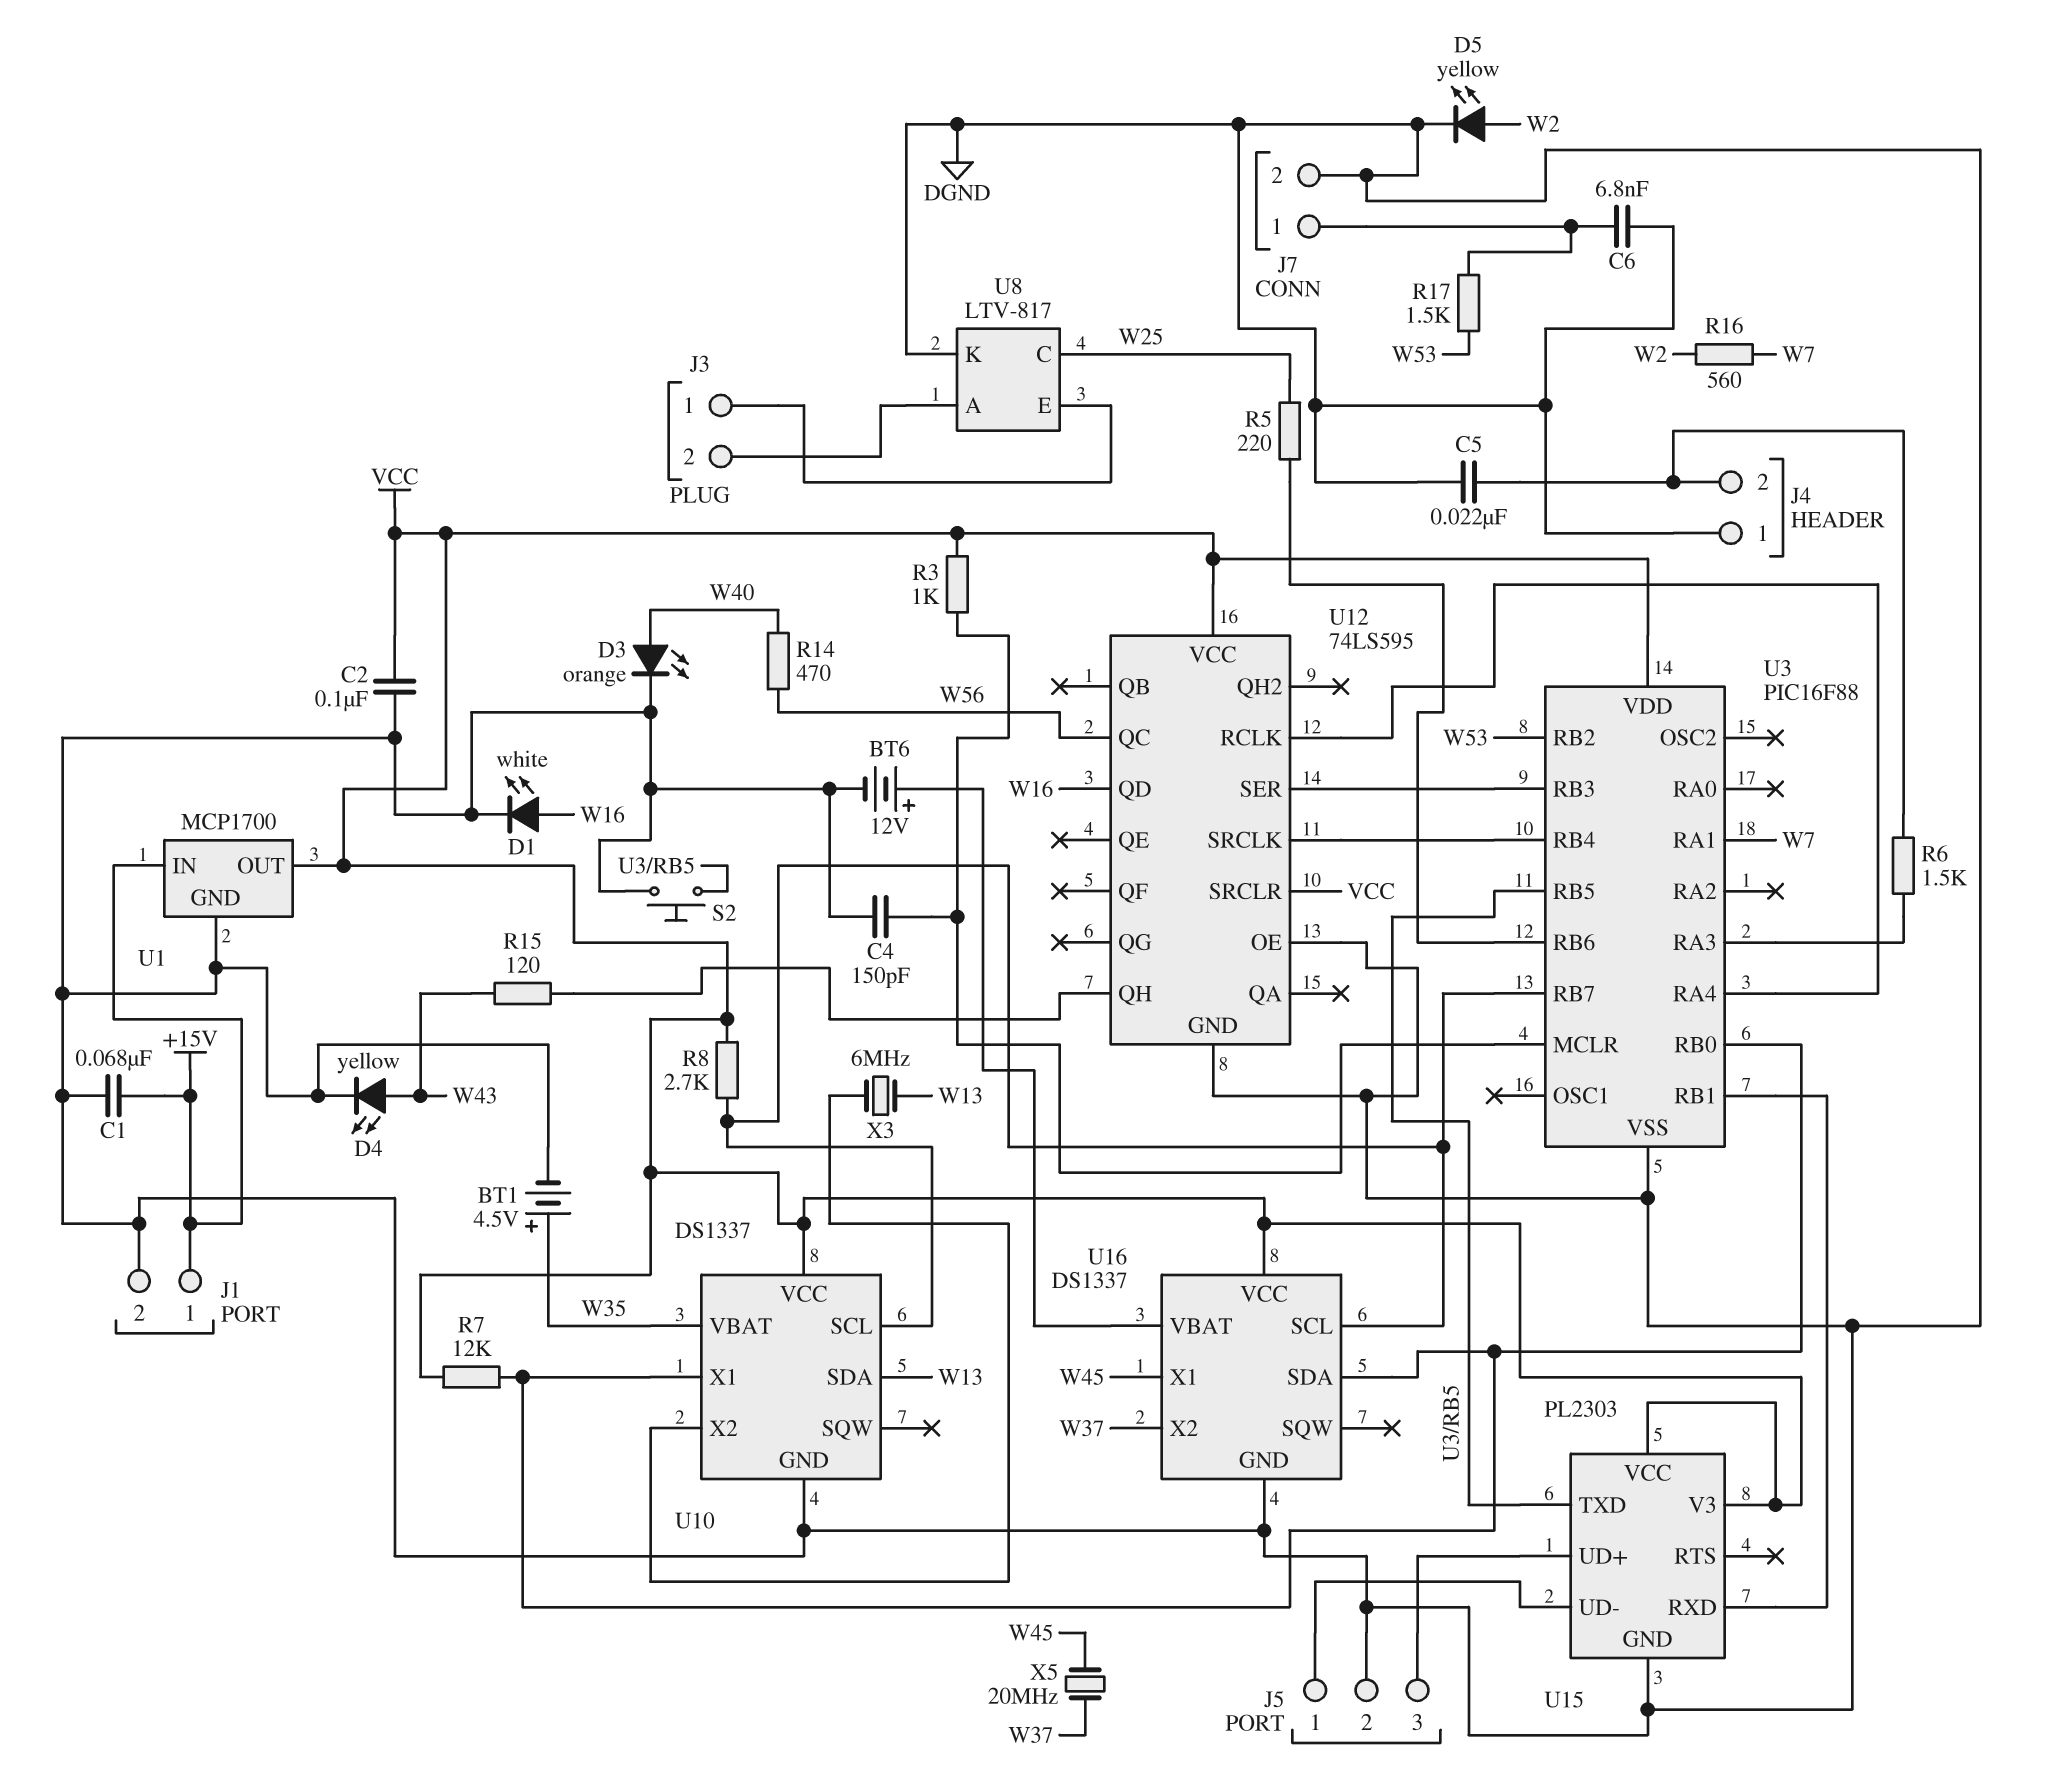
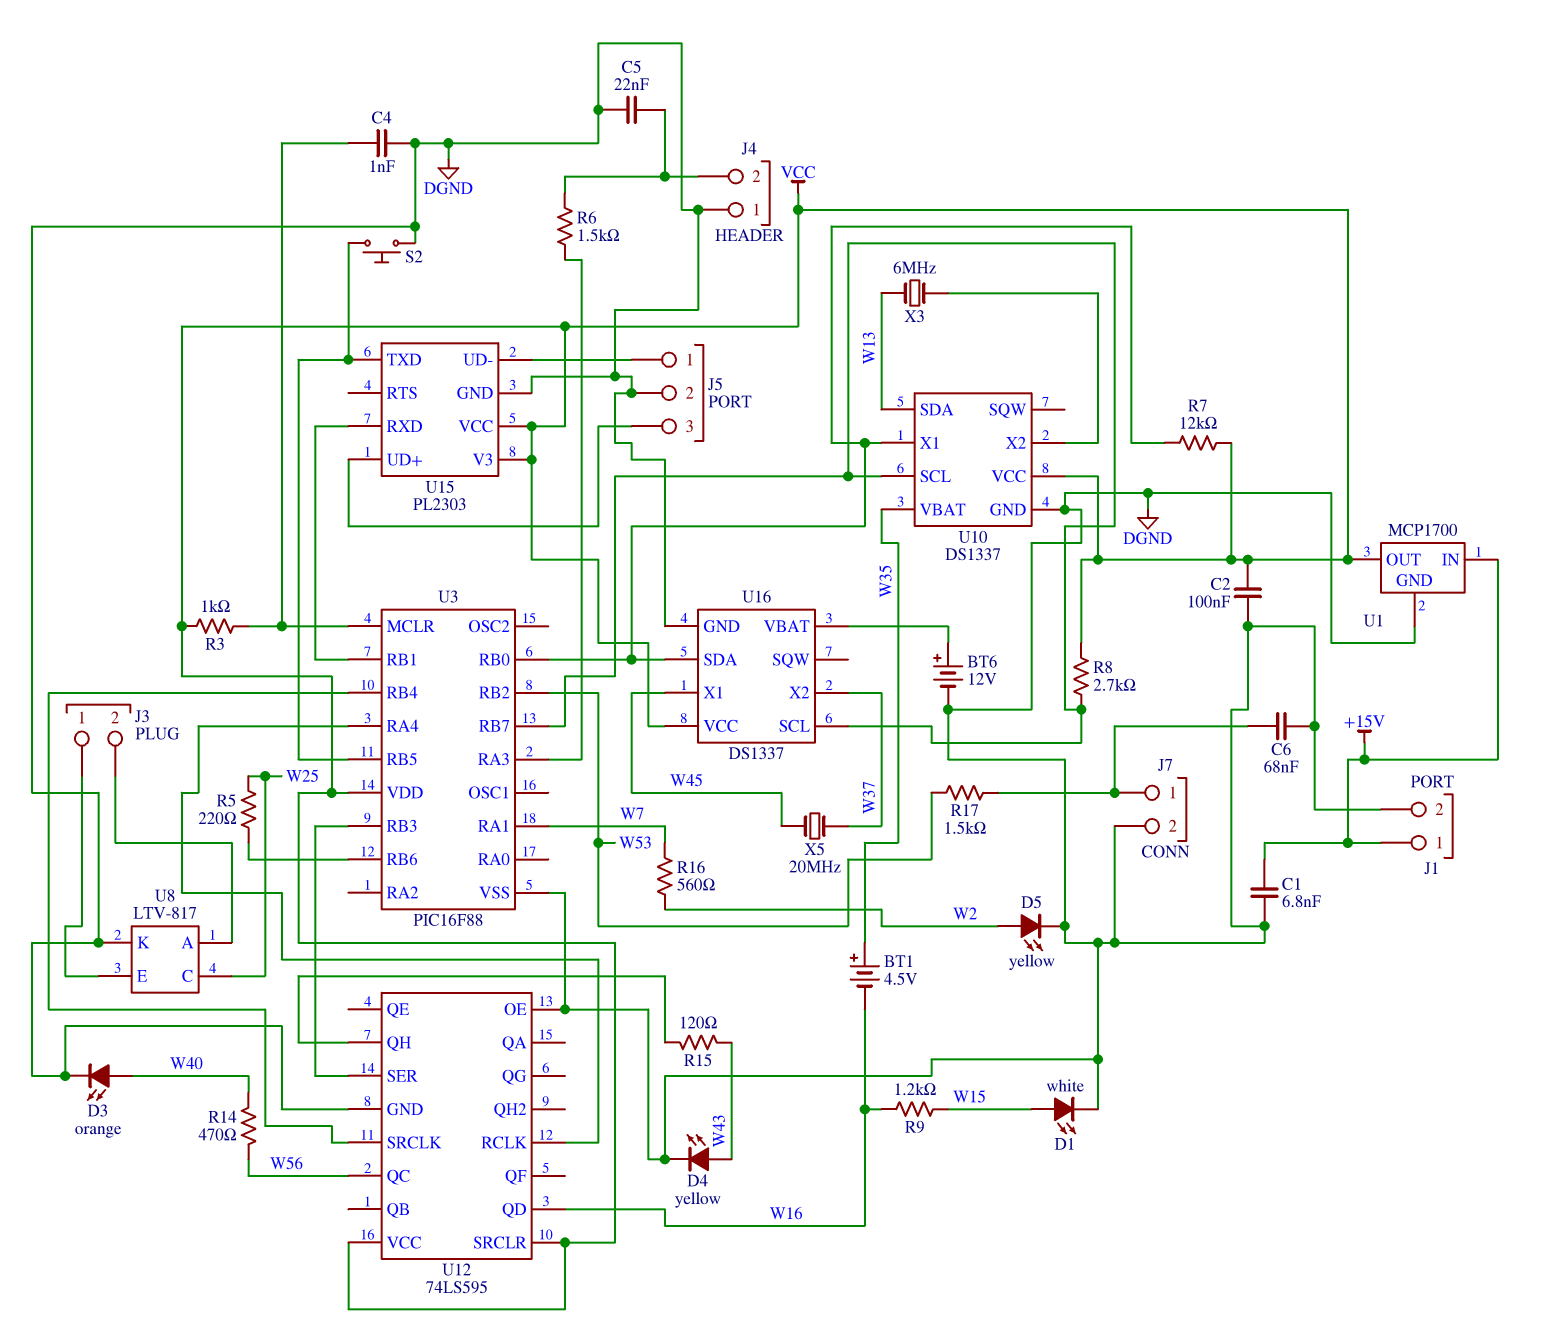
BT1: 4.5V (plus W35, minus DGND) -> 4.5V (plus W35, minus W16)
C1: 68nF (+15V, DGND) -> 6.8nF (+15V, DGND)
C4: 150pF (DGND, U3/MCLR) -> 1nF (DGND, U3/MCLR)
C6: 6.8nF (DGND, J7/1) -> 68nF (DGND, J7/1)
D1: LED white (A W16, K DGND) -> LED white (A W15, K DGND)
R9: none -> 1.2k (W15, W16)

